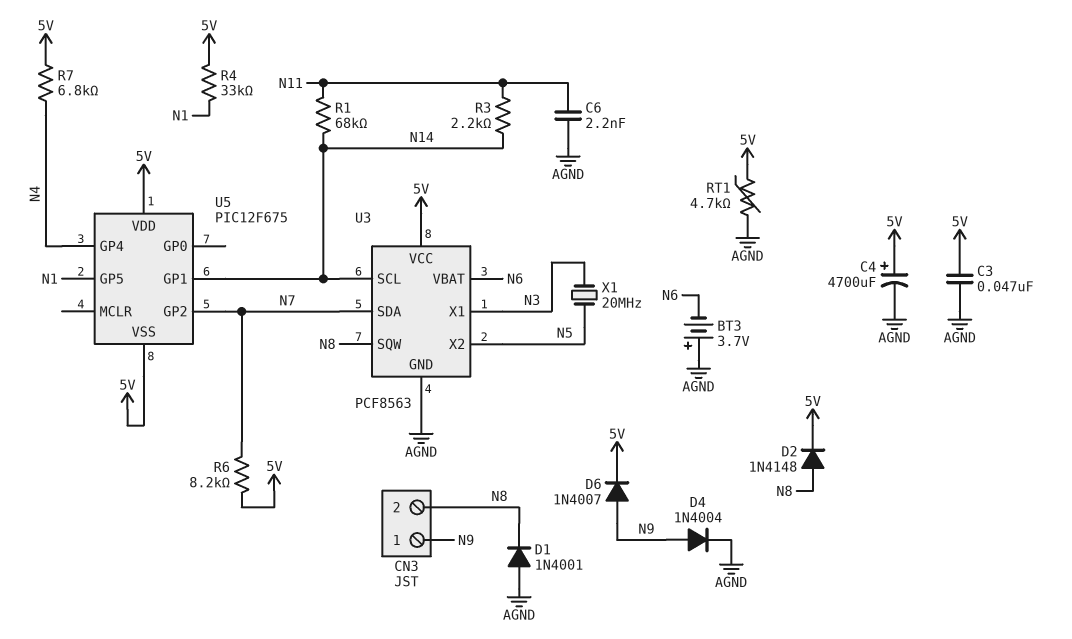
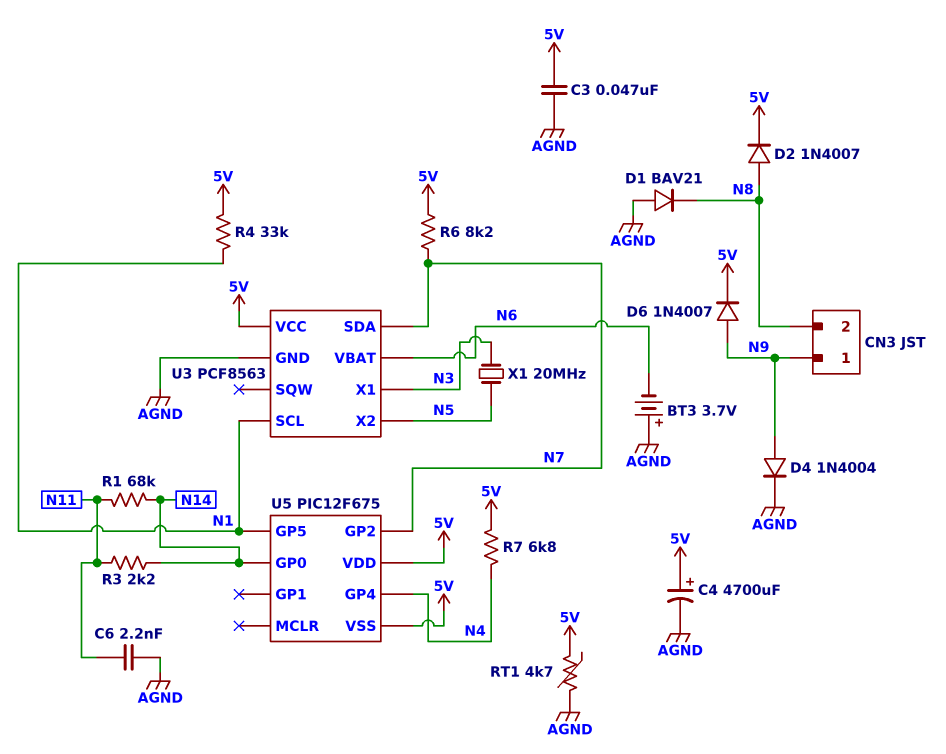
D1: diode 1N4001 (A AGND, K N8) -> diode BAV21 (A AGND, K N8)
D2: diode 1N4148 (A N8, K 5V) -> diode 1N4007 (A N8, K 5V)
U3 pin SCL: N14 -> N1
U3 pin SQW: N8 -> none
U5 pin GP0: none -> N14
U5 pin GP1: N14 -> none

